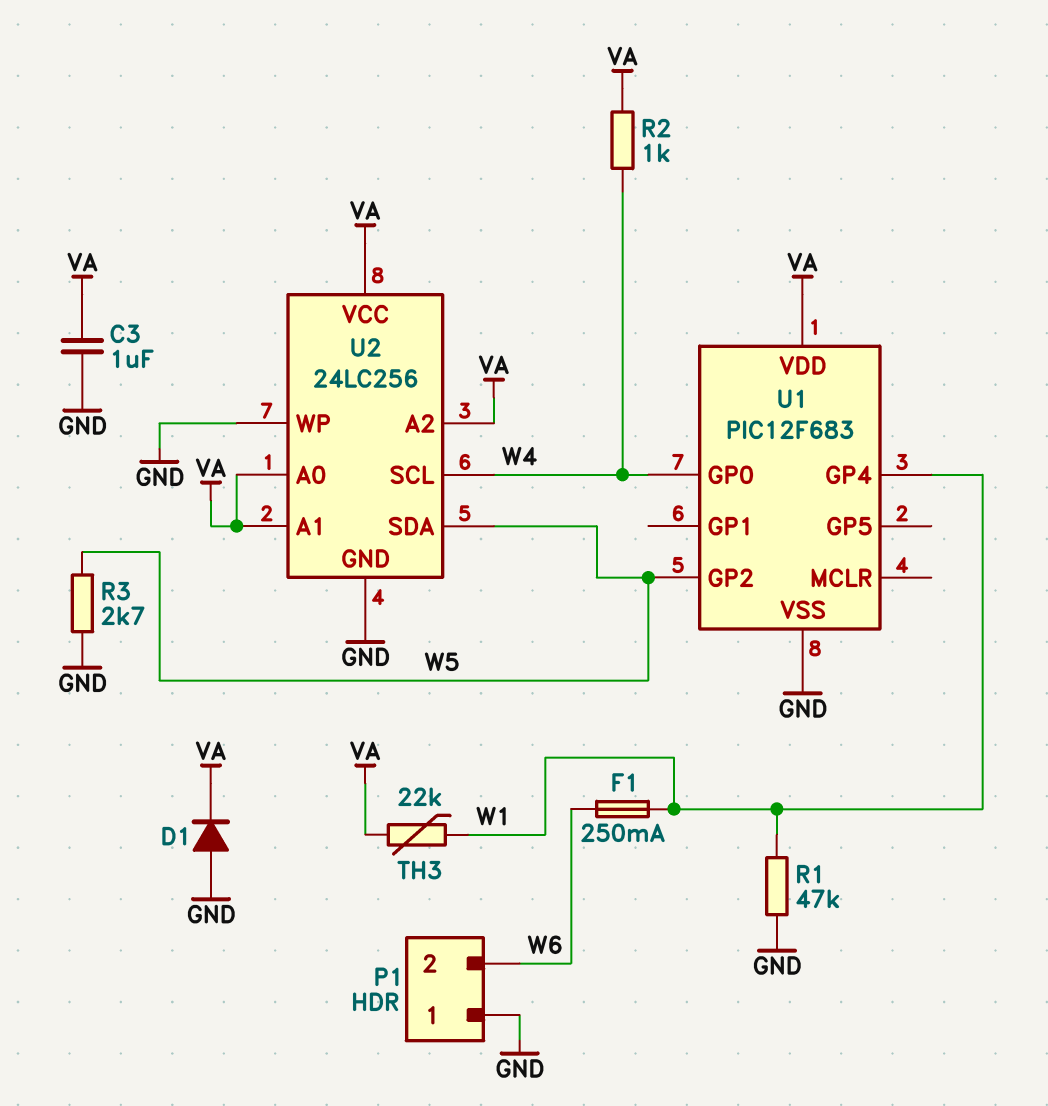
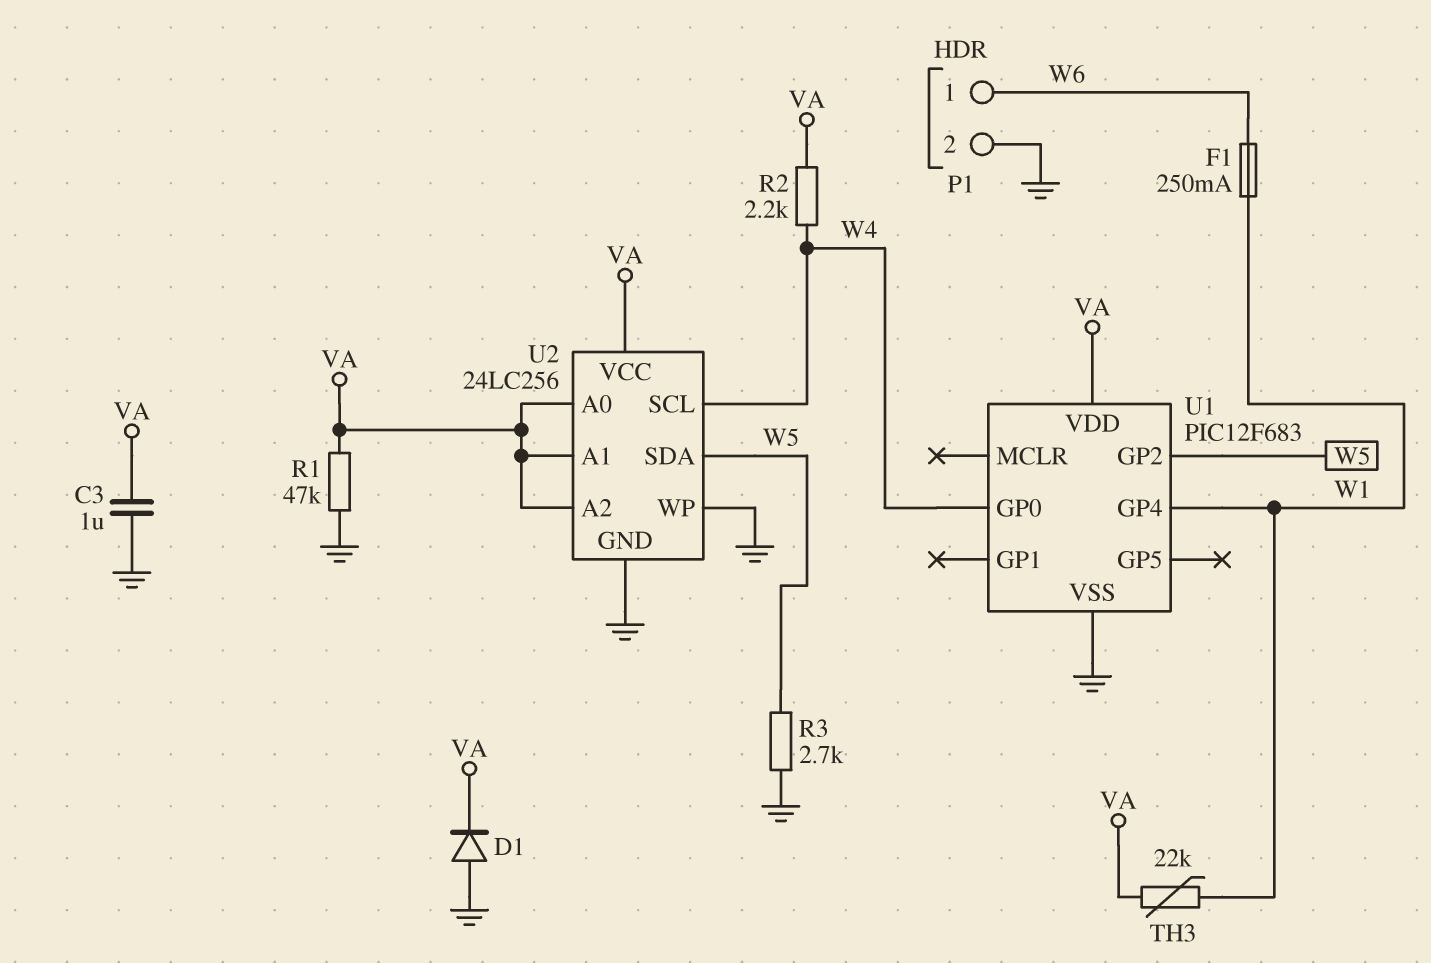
P1 pin 1: GND -> W6
P1 pin 2: W6 -> GND
R1: 47k (GND, W1) -> 47k (GND, VA)
R2: 1k (VA, W4) -> 2.2k (VA, W4)

